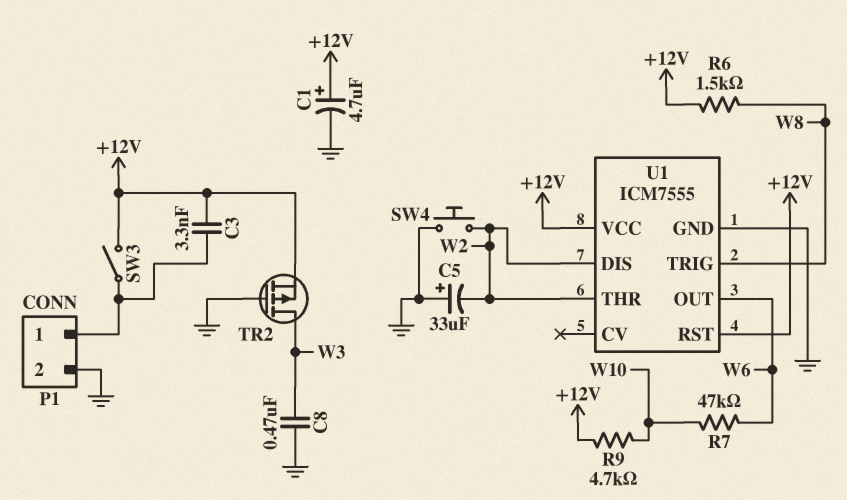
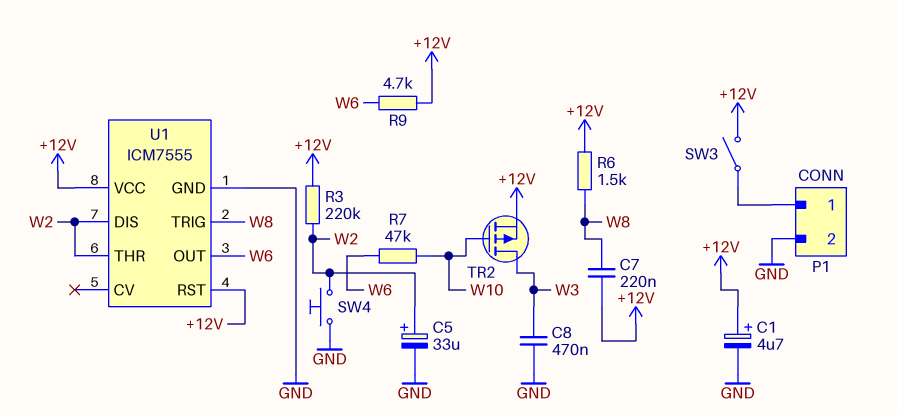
C3: 3.3nF (+12V, P1/1) -> none
C5: 33uF (plus GND, minus W2) -> 33uF (plus W2, minus GND)
C7: none -> 220nF (+12V, W8)
R3: none -> 220k (+12V, W2)
R9: 4.7k (+12V, W10) -> 4.7k (+12V, W6)
TR2: PMOS (G GND, D W3, S +12V) -> PMOS (G W10, D W3, S +12V)

